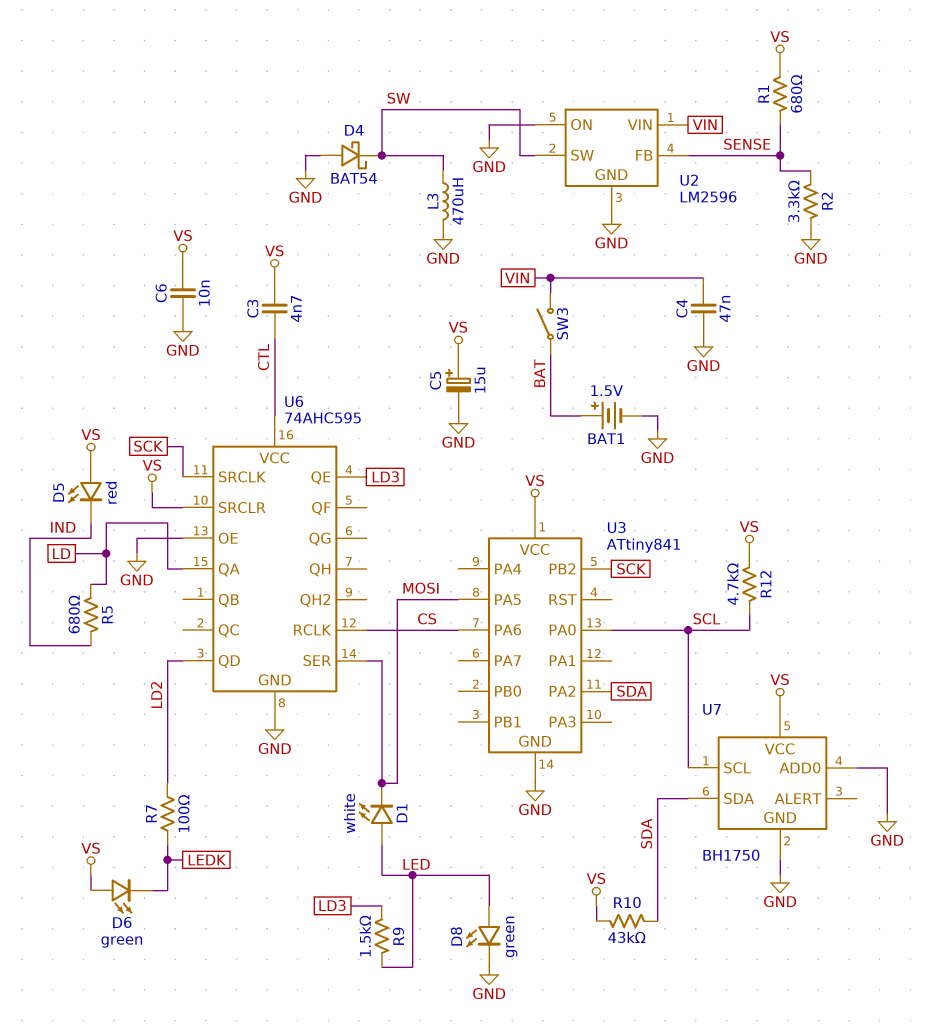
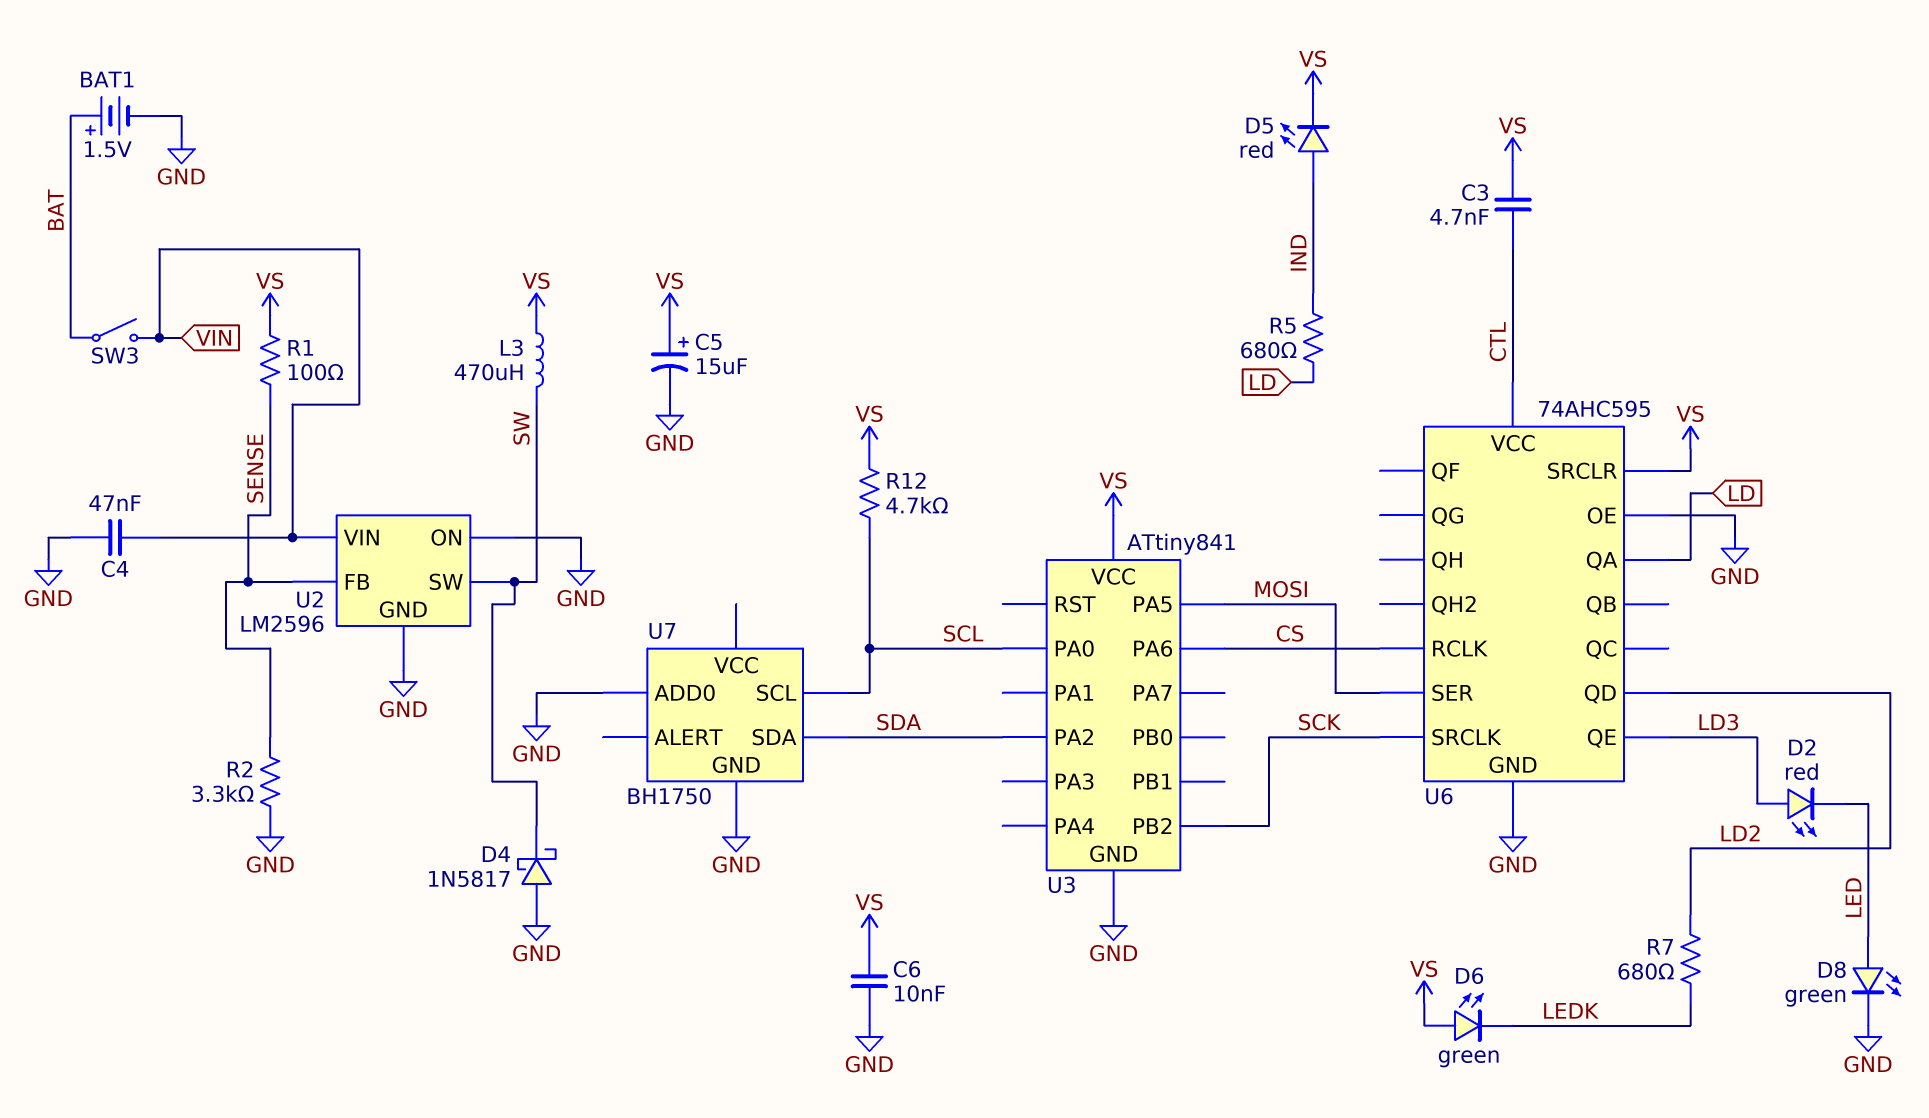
D1: LED white (A LED, K MOSI) -> none
D2: none -> LED red (A LD3, K LED)
D4: schottky BAT54 (A GND, K SW) -> schottky 1N5817 (A GND, K SW)
D5: LED red (A VS, K IND) -> LED red (A IND, K VS)
L3: 470uH (GND, SW) -> 470uH (SW, VS)
R1: 680 (SENSE, VS) -> 100 (SENSE, VS)
R7: 100 (LD2, LEDK) -> 680 (LD2, LEDK)
R9: 1.5k (LD3, LED) -> none
R10: 43k (SDA, VS) -> none
U7 pin VCC: VS -> none

